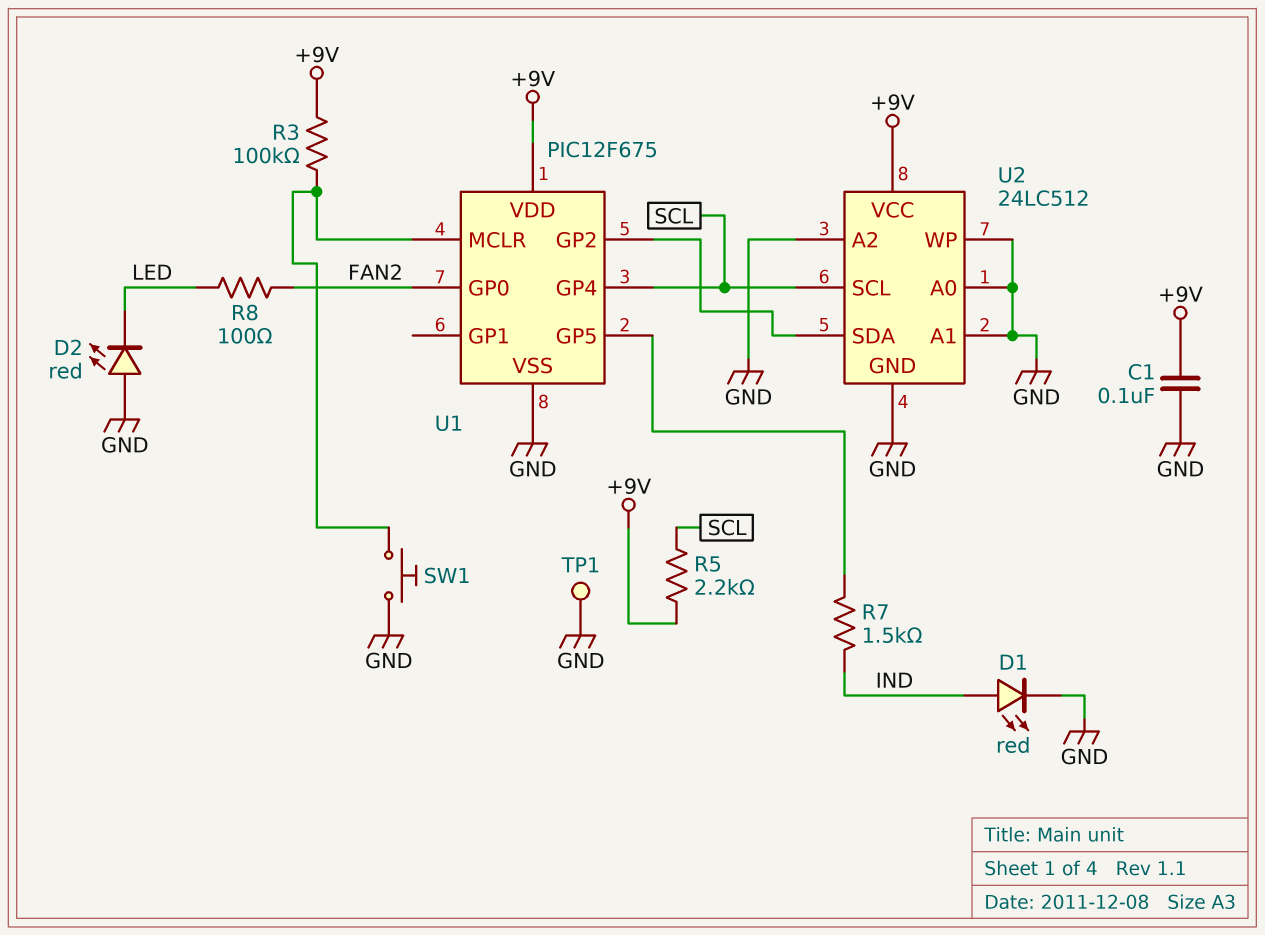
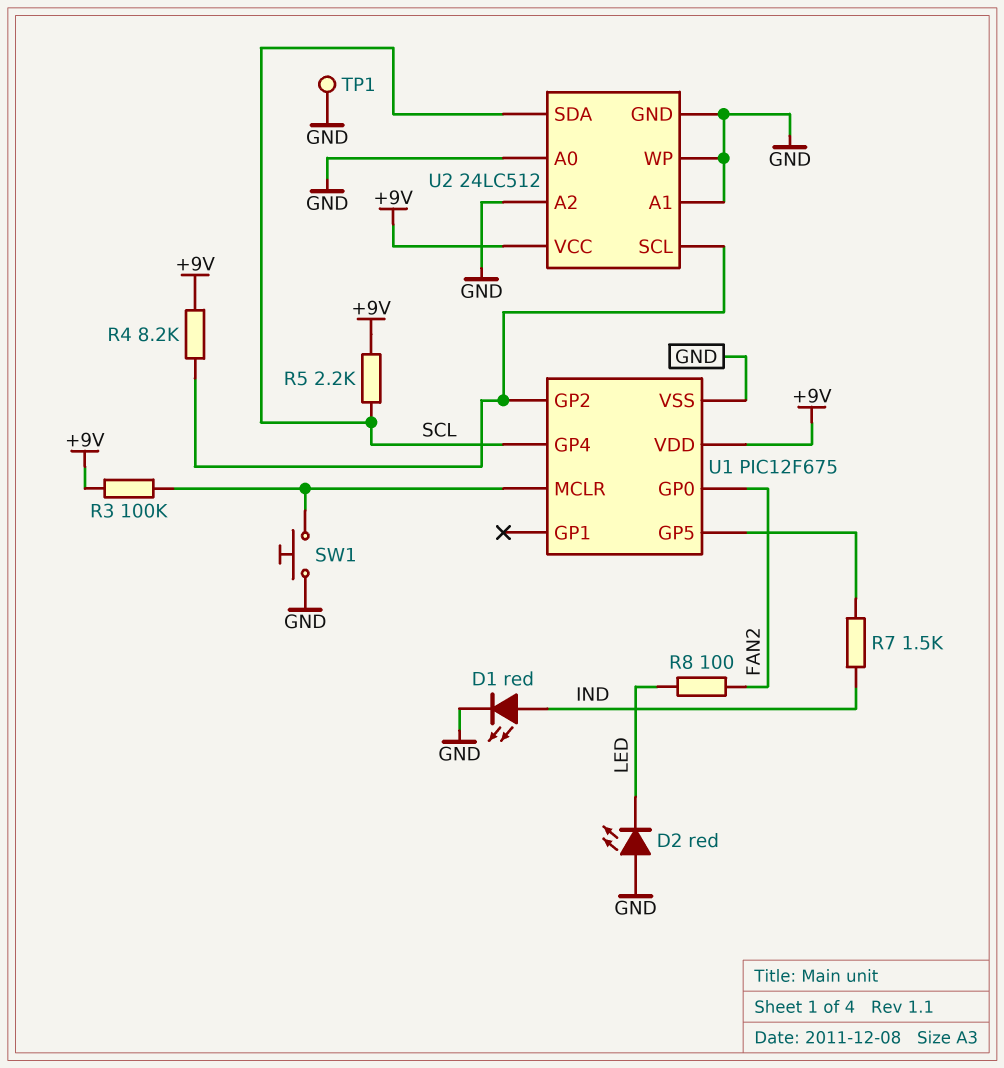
C1: 100nF (+9V, GND) -> none
R4: none -> 8.2k (+9V, U1/GP2)
U2 pin SCL: SCL -> U1/GP2
U2 pin SDA: U1/GP2 -> SCL

